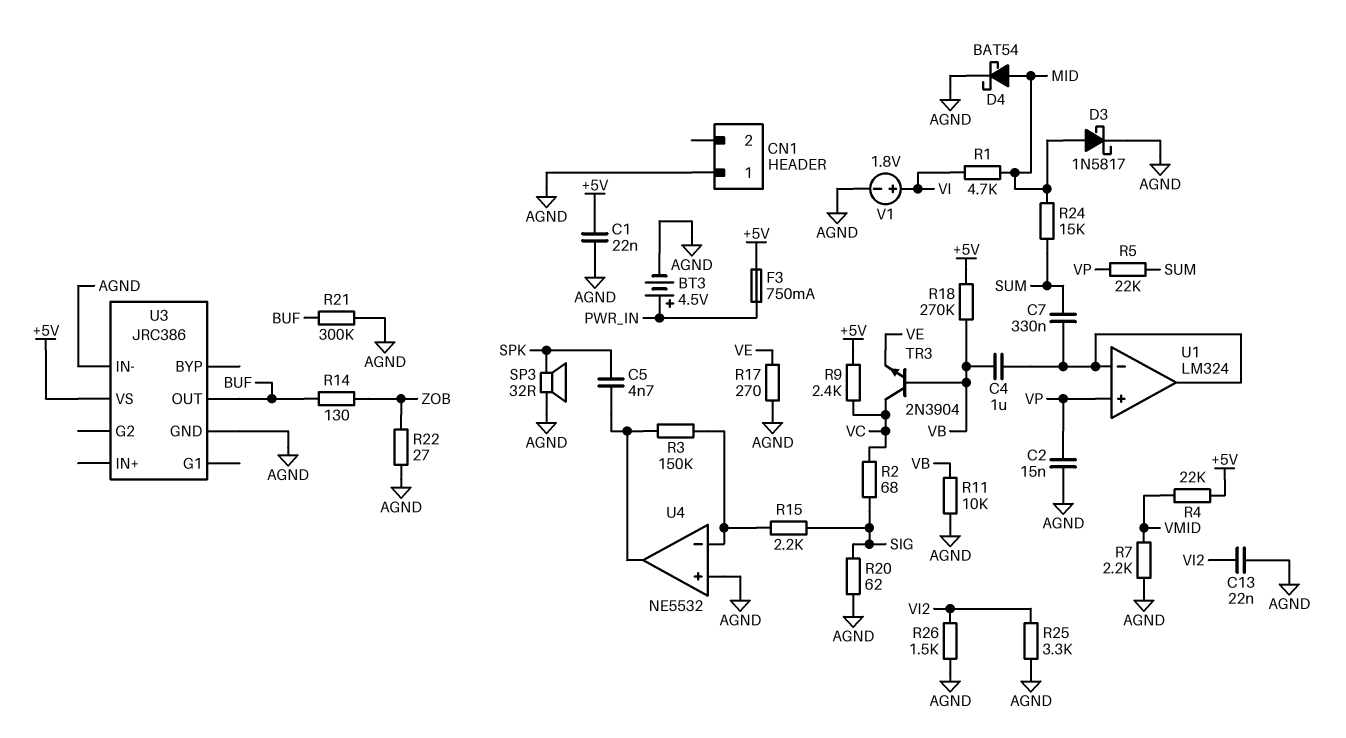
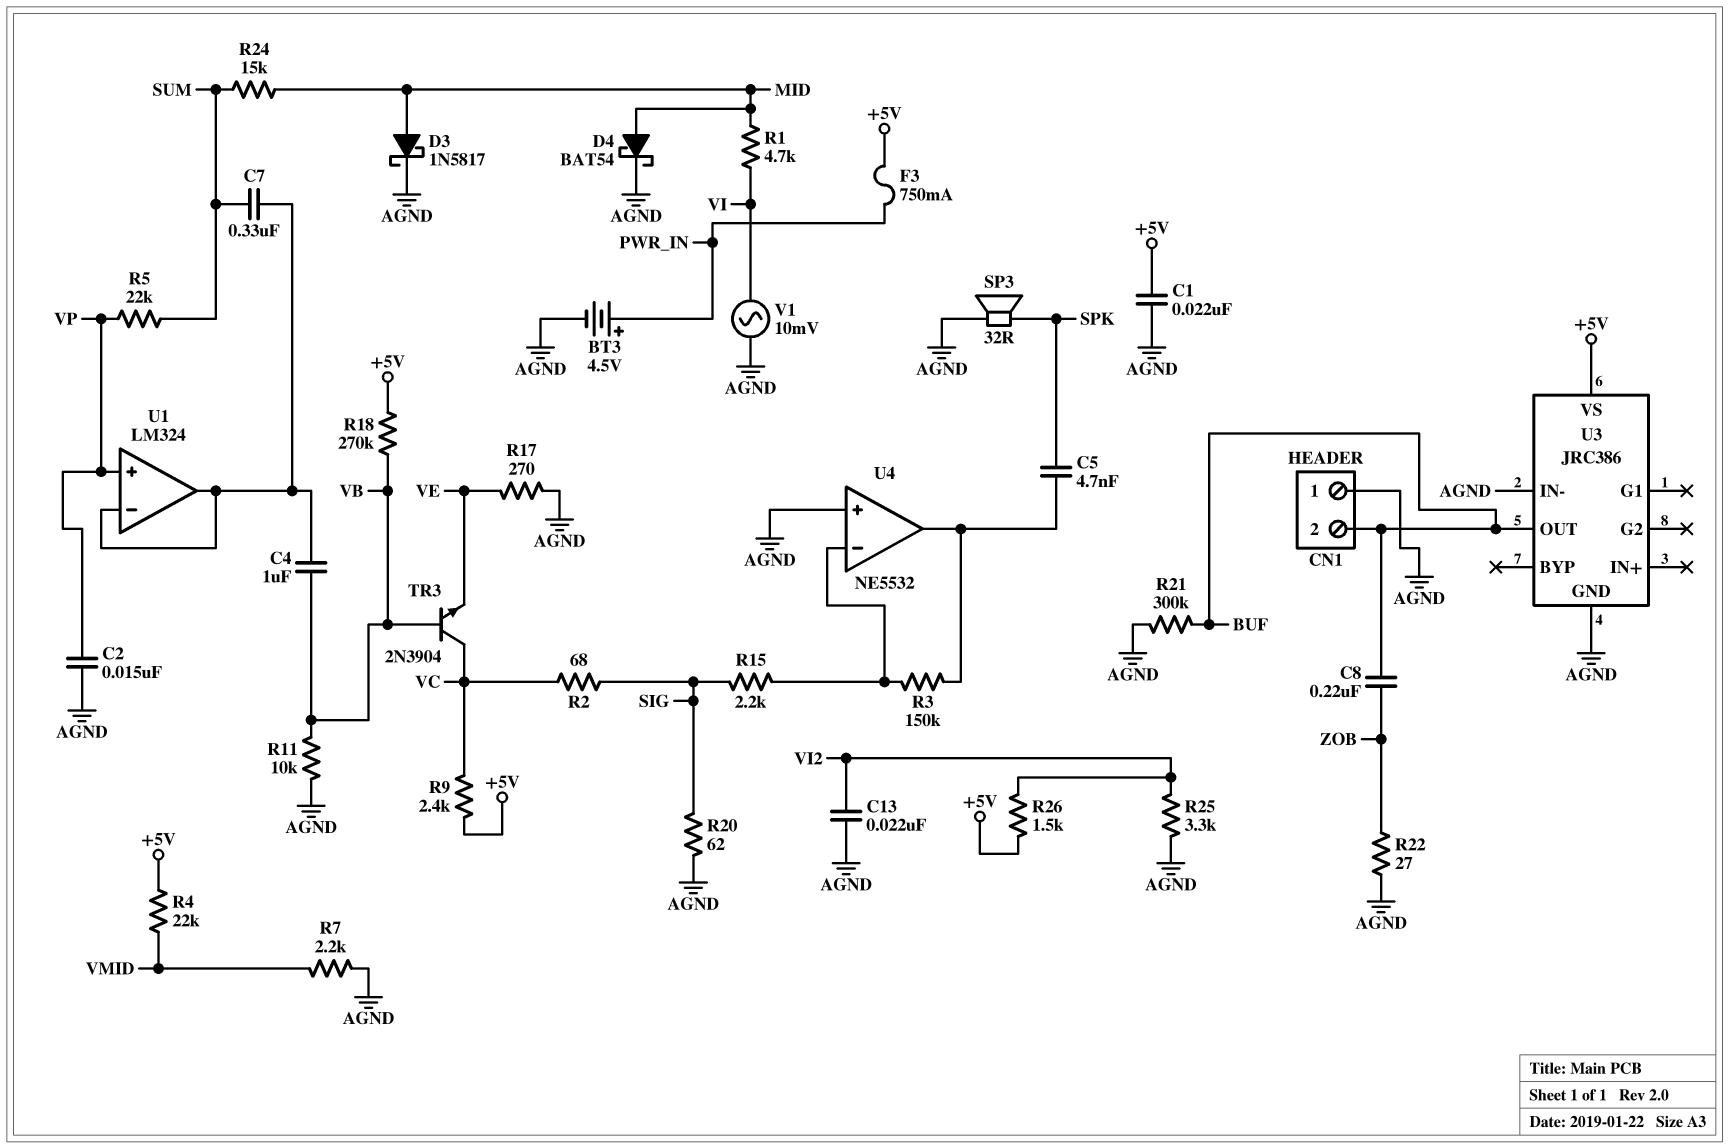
C8: none -> 220nF (BUF, ZOB)
CN1 pin 2: none -> BUF
R14: 130 (BUF, ZOB) -> none
R26: 1.5k (AGND, VI2) -> 1.5k (+5V, VI2)
V1: 1.8V (plus VI, minus AGND) -> AC 10mV (AGND, VI)

